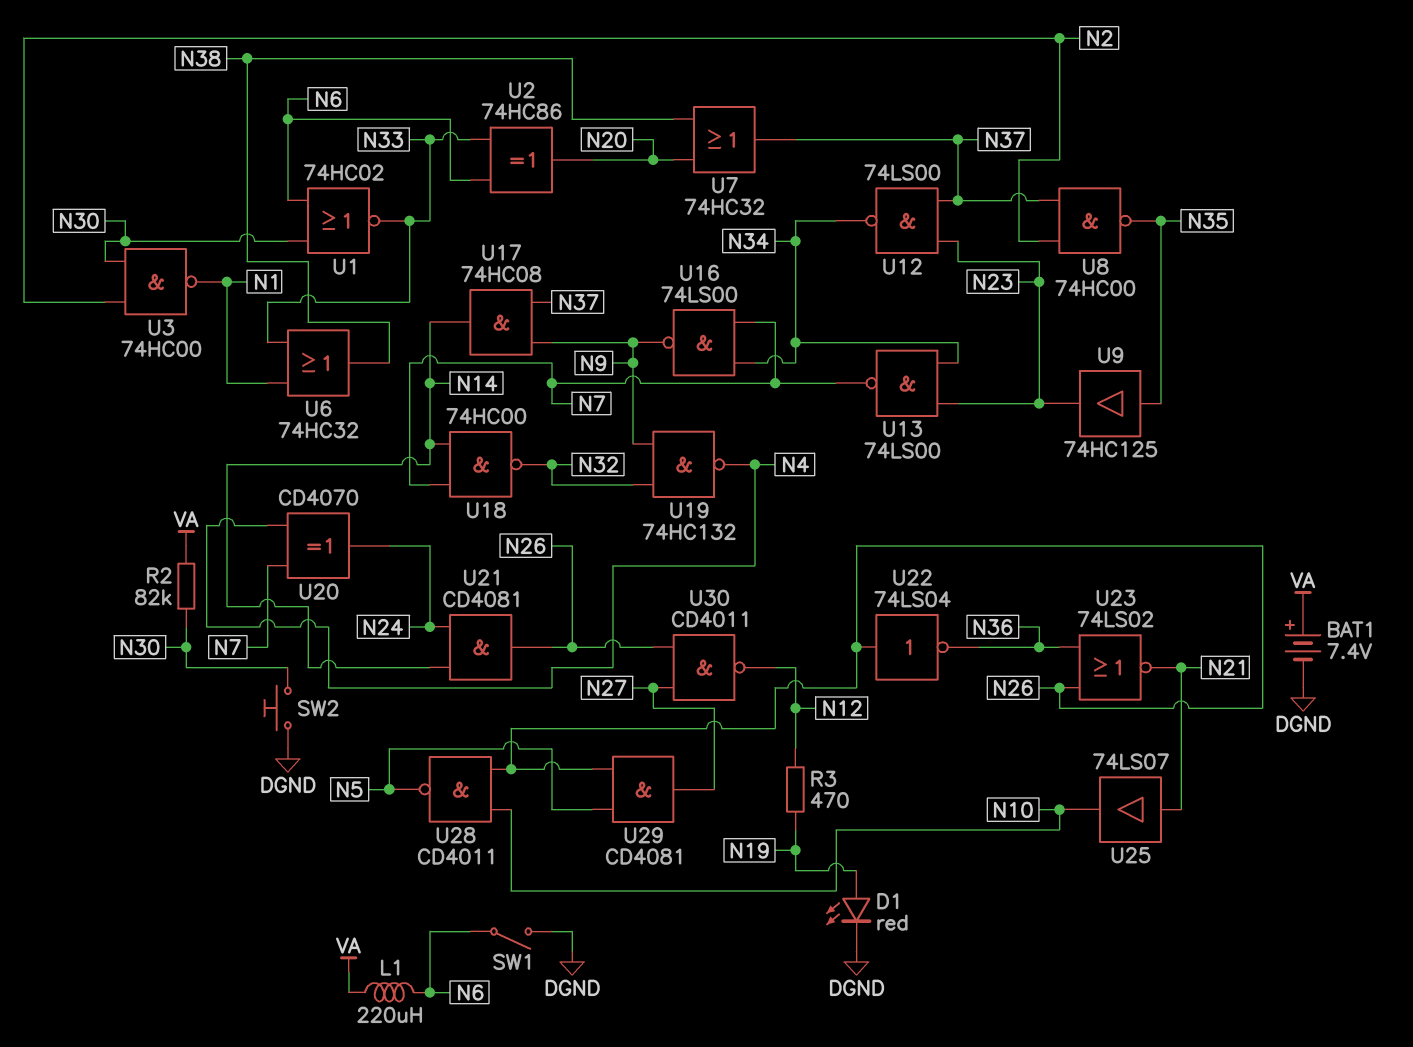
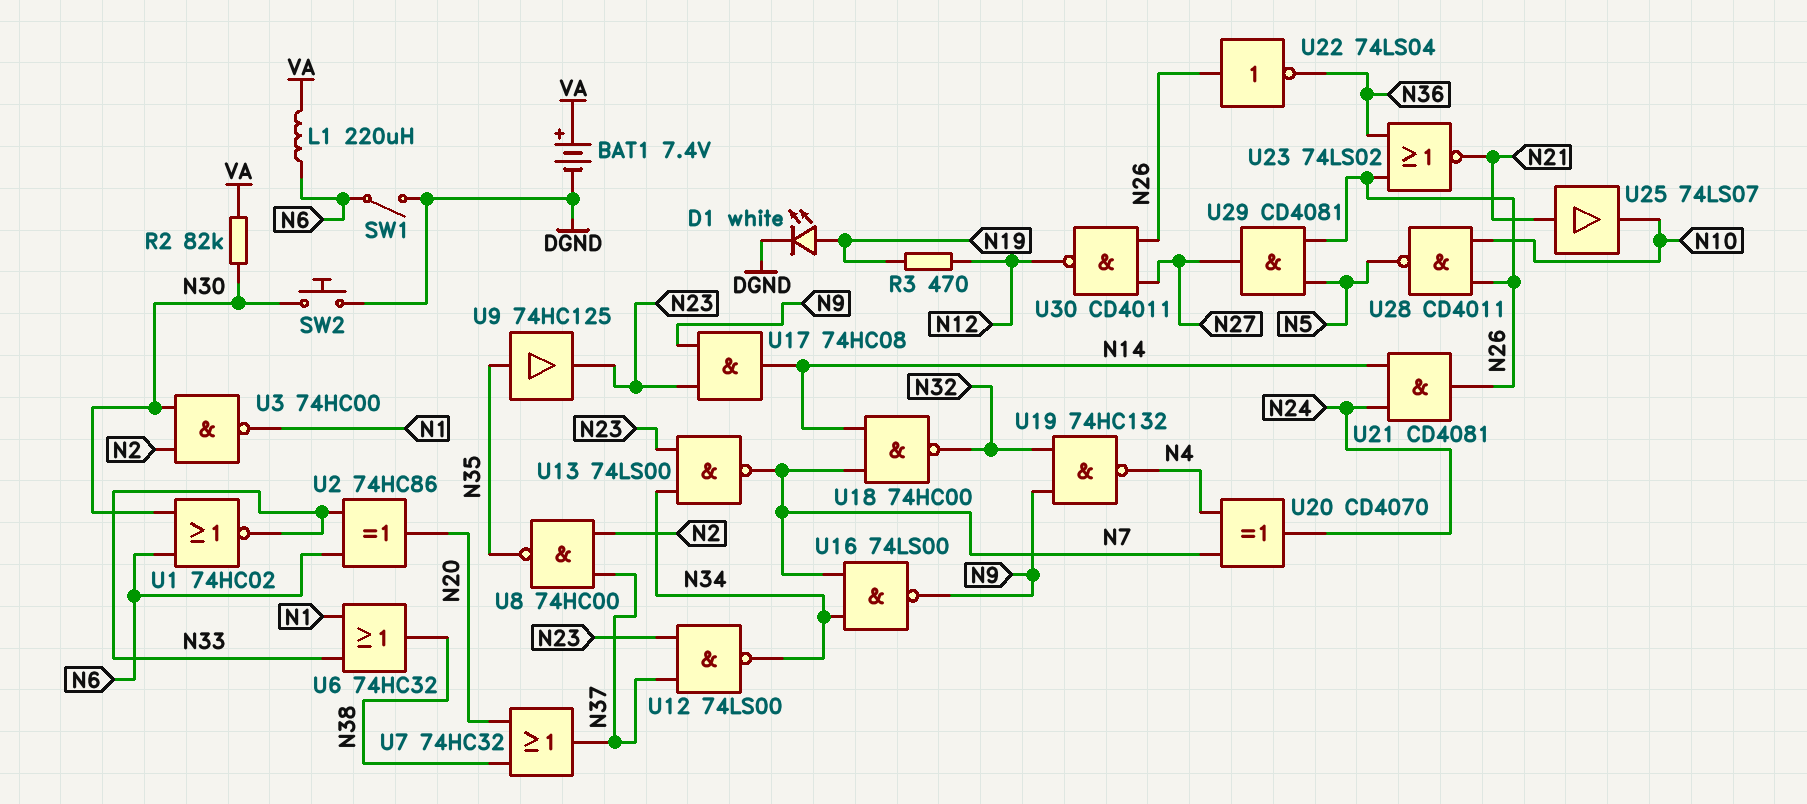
D1: LED red (A N19, K DGND) -> LED white (A N19, K DGND)
U17: AND 74HC08 (in N9, in N37, out N14) -> AND 74HC08 (in N9, in N23, out N14)

